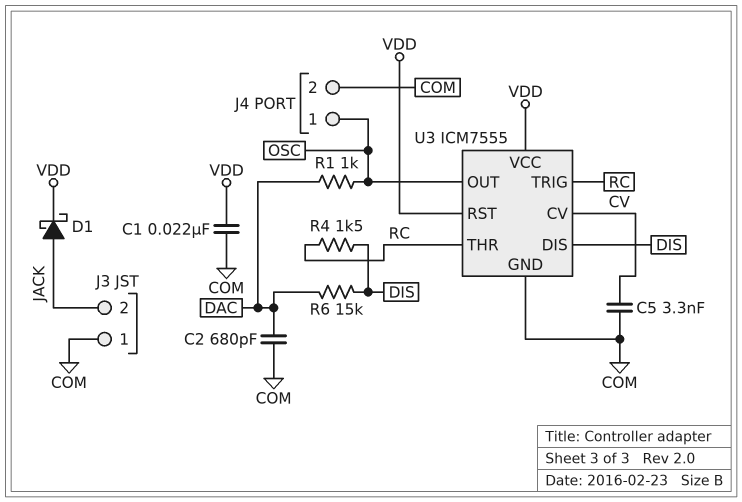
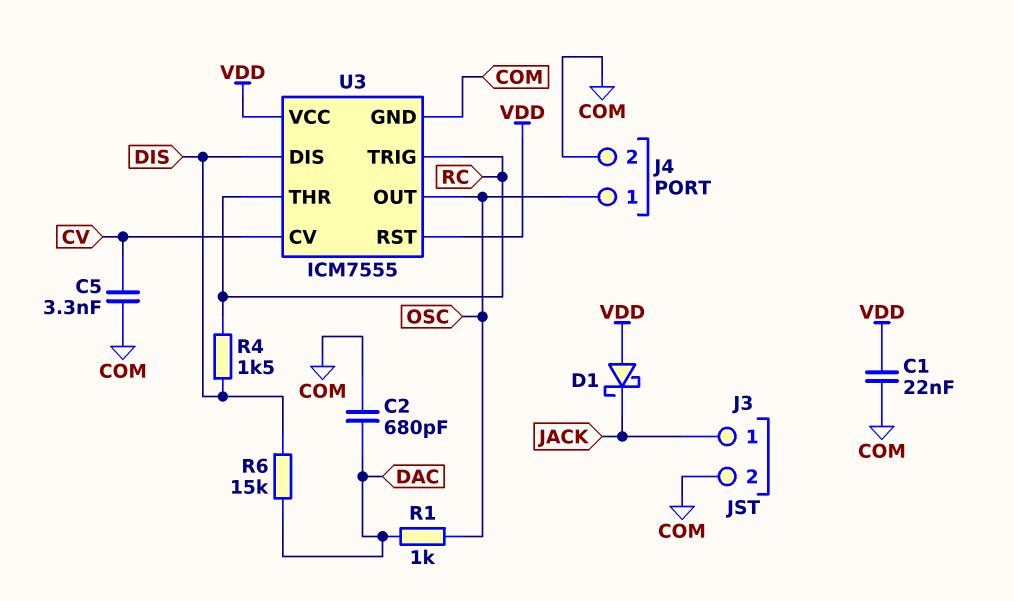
D1: schottky (A JACK, K VDD) -> schottky (A VDD, K JACK)
J3 pin 1: COM -> JACK
J3 pin 2: JACK -> COM

